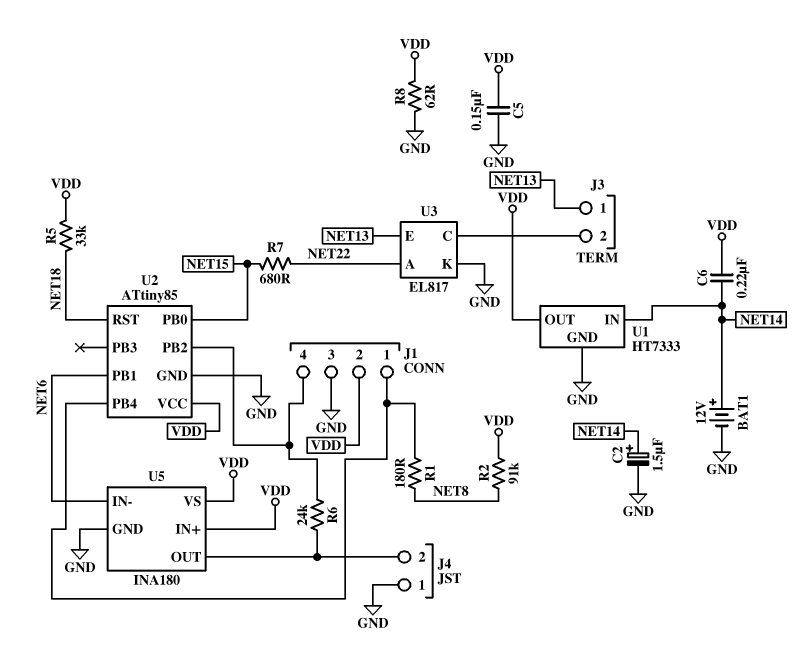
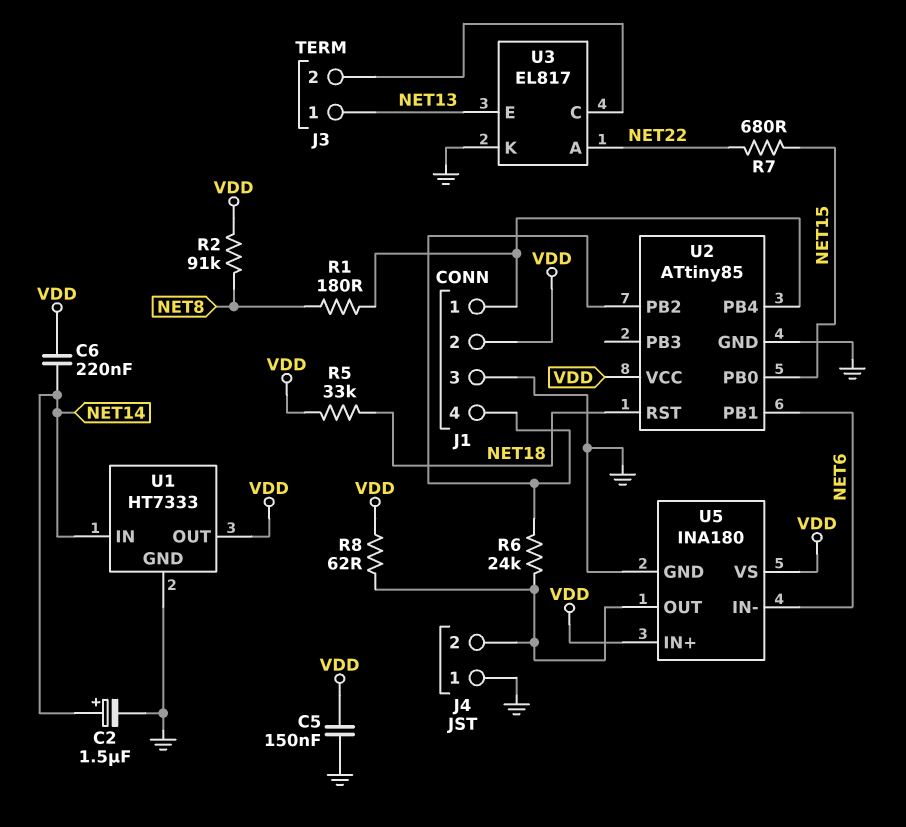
BAT1: 12V (plus NET14, minus GND) -> none
R8: 62 (GND, VDD) -> 62 (J4/2, VDD)

